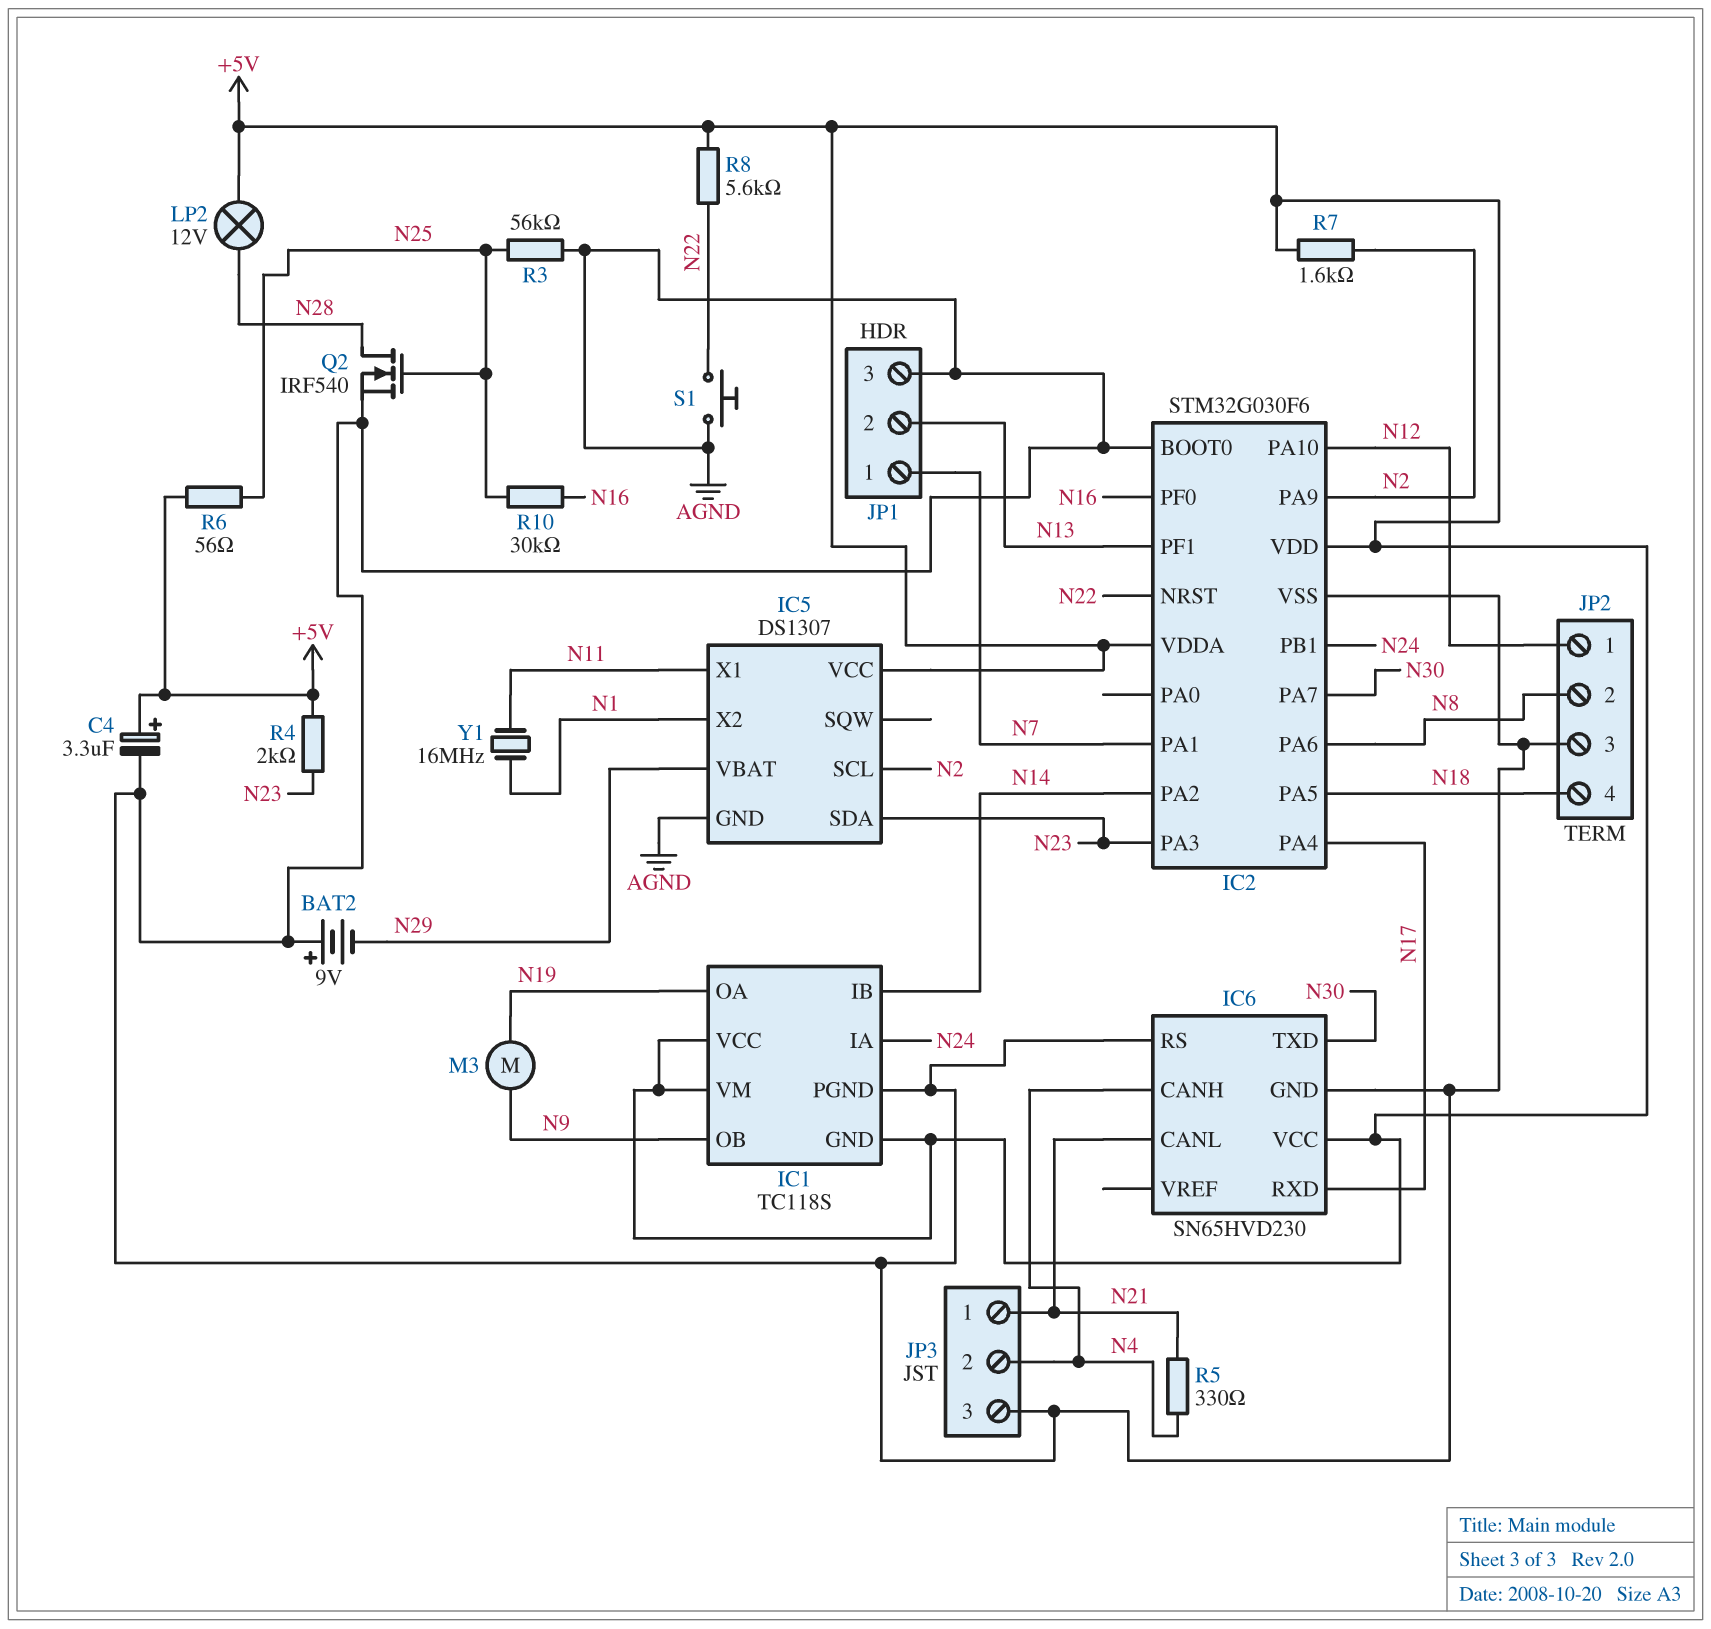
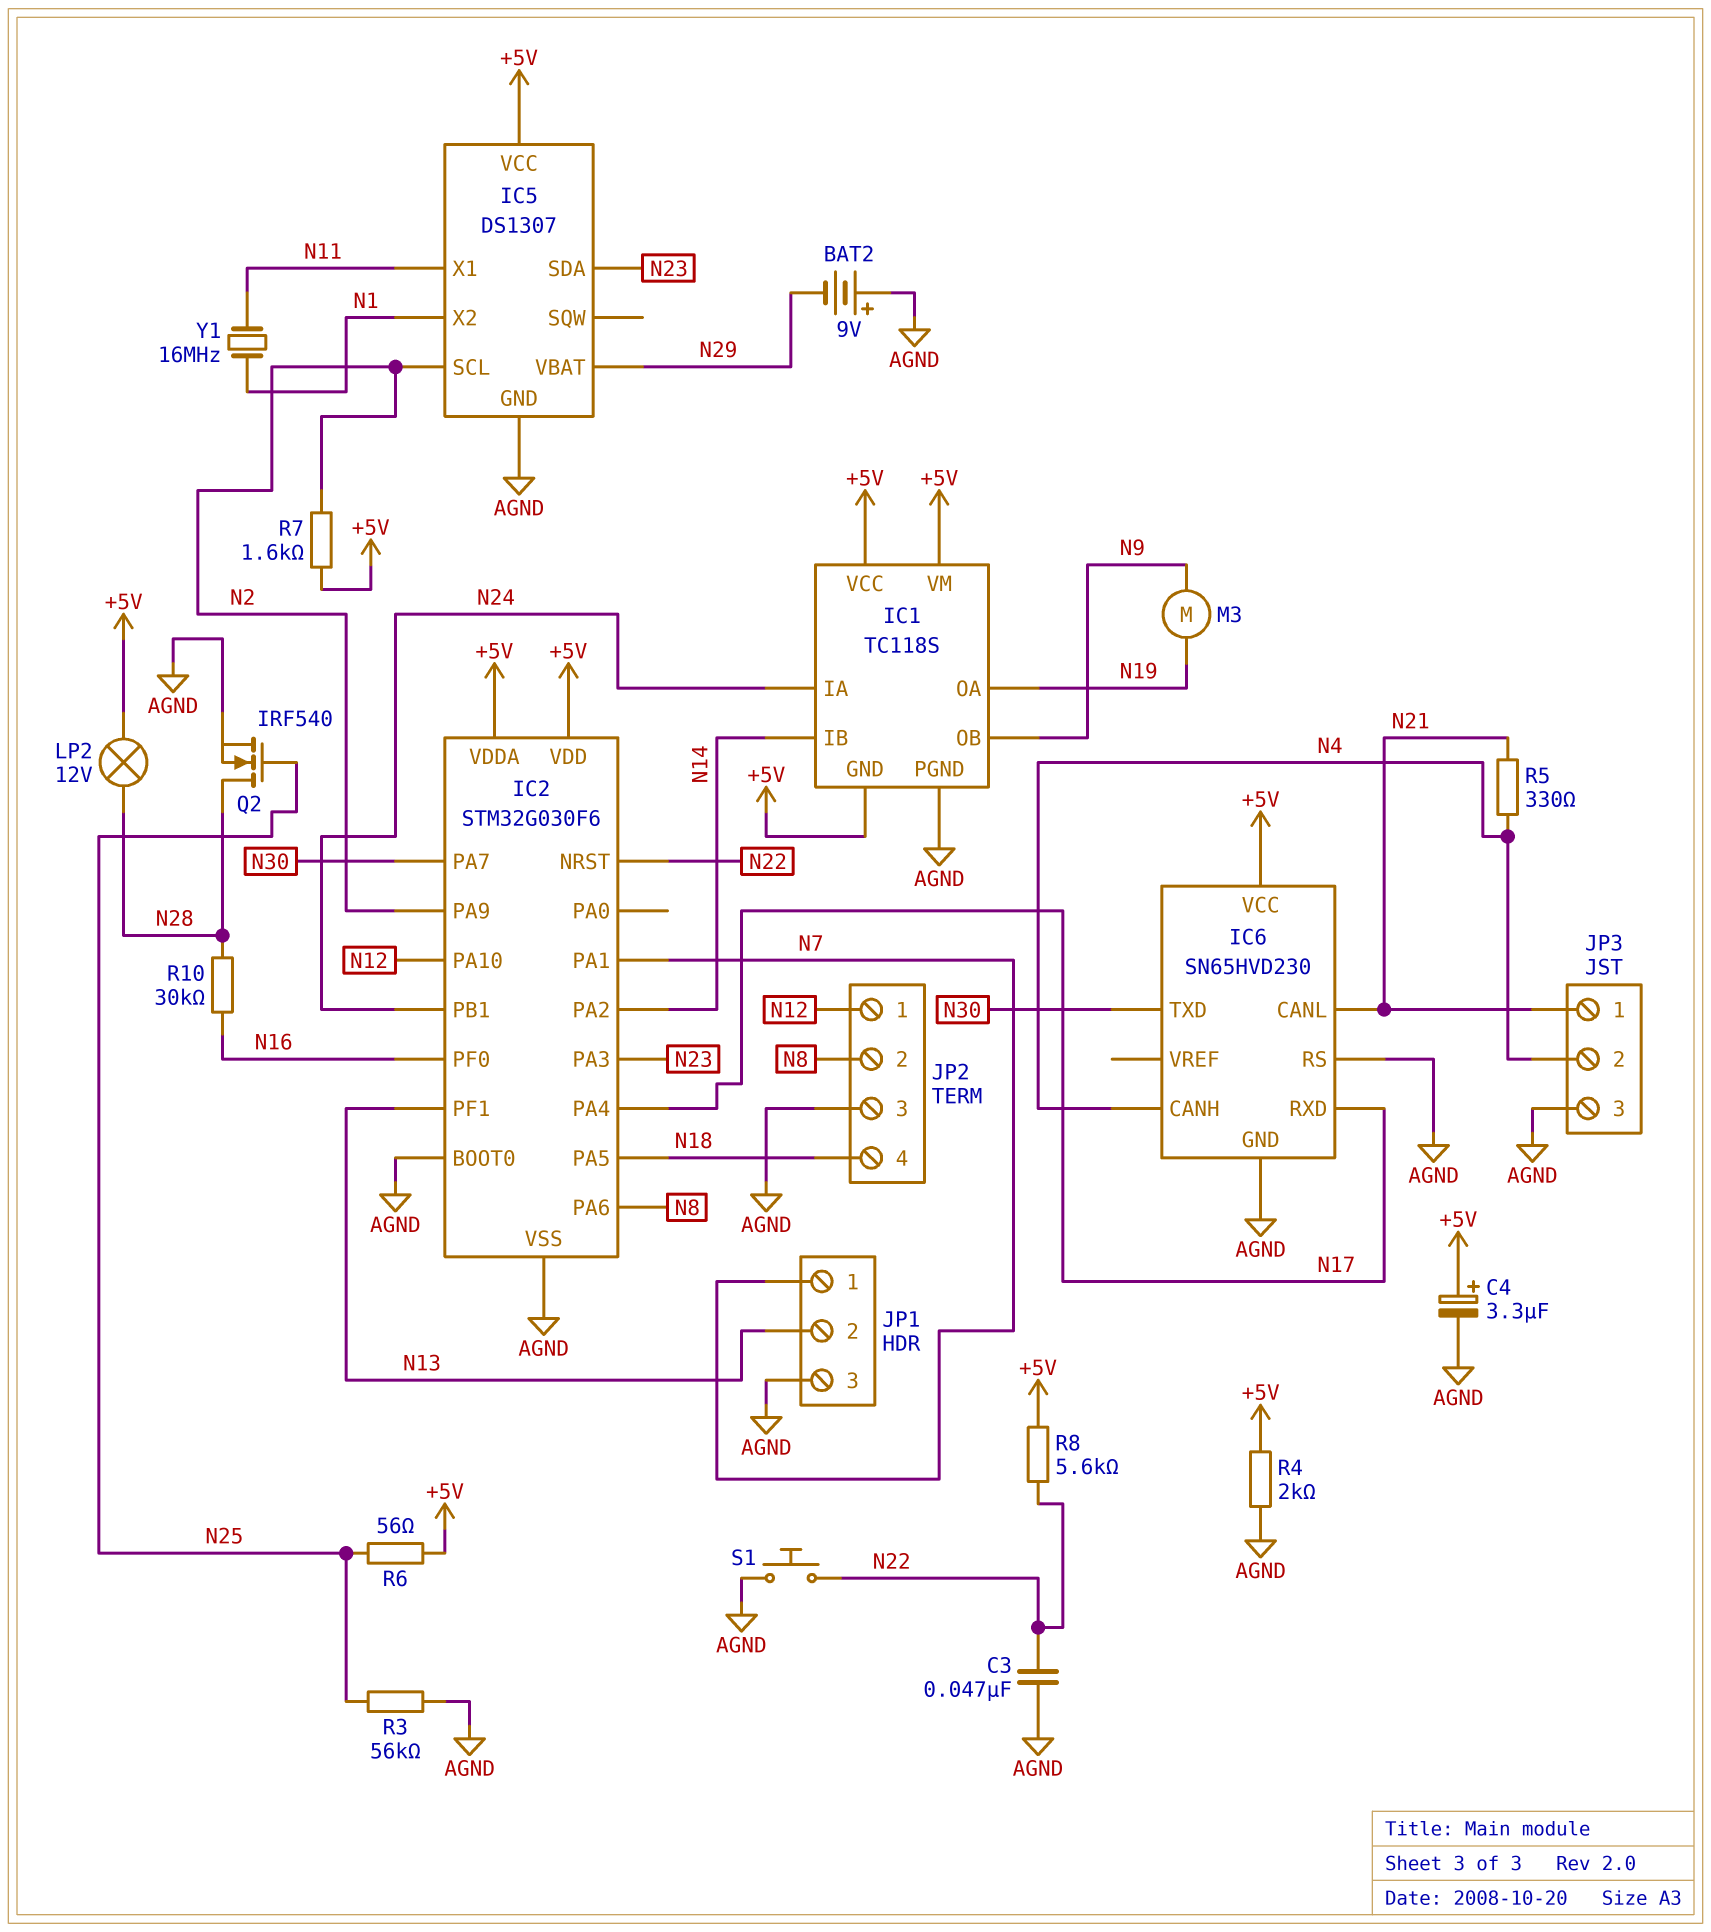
C3: none -> 47nF (AGND, N22)
R4: 2k (+5V, N23) -> 2k (+5V, AGND)
R10: 30k (N16, N25) -> 30k (N16, N28)

